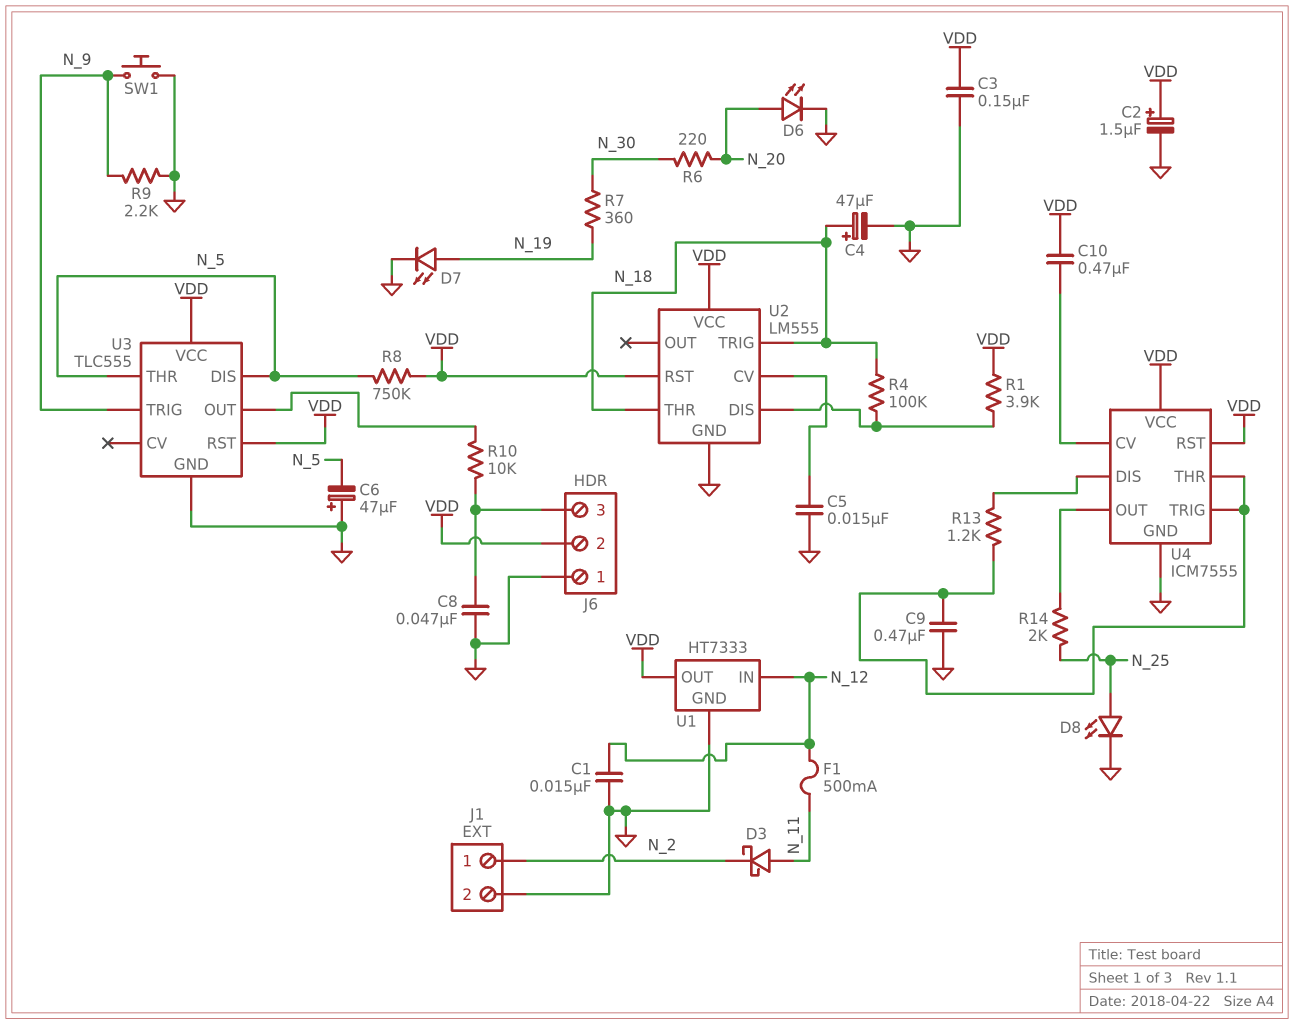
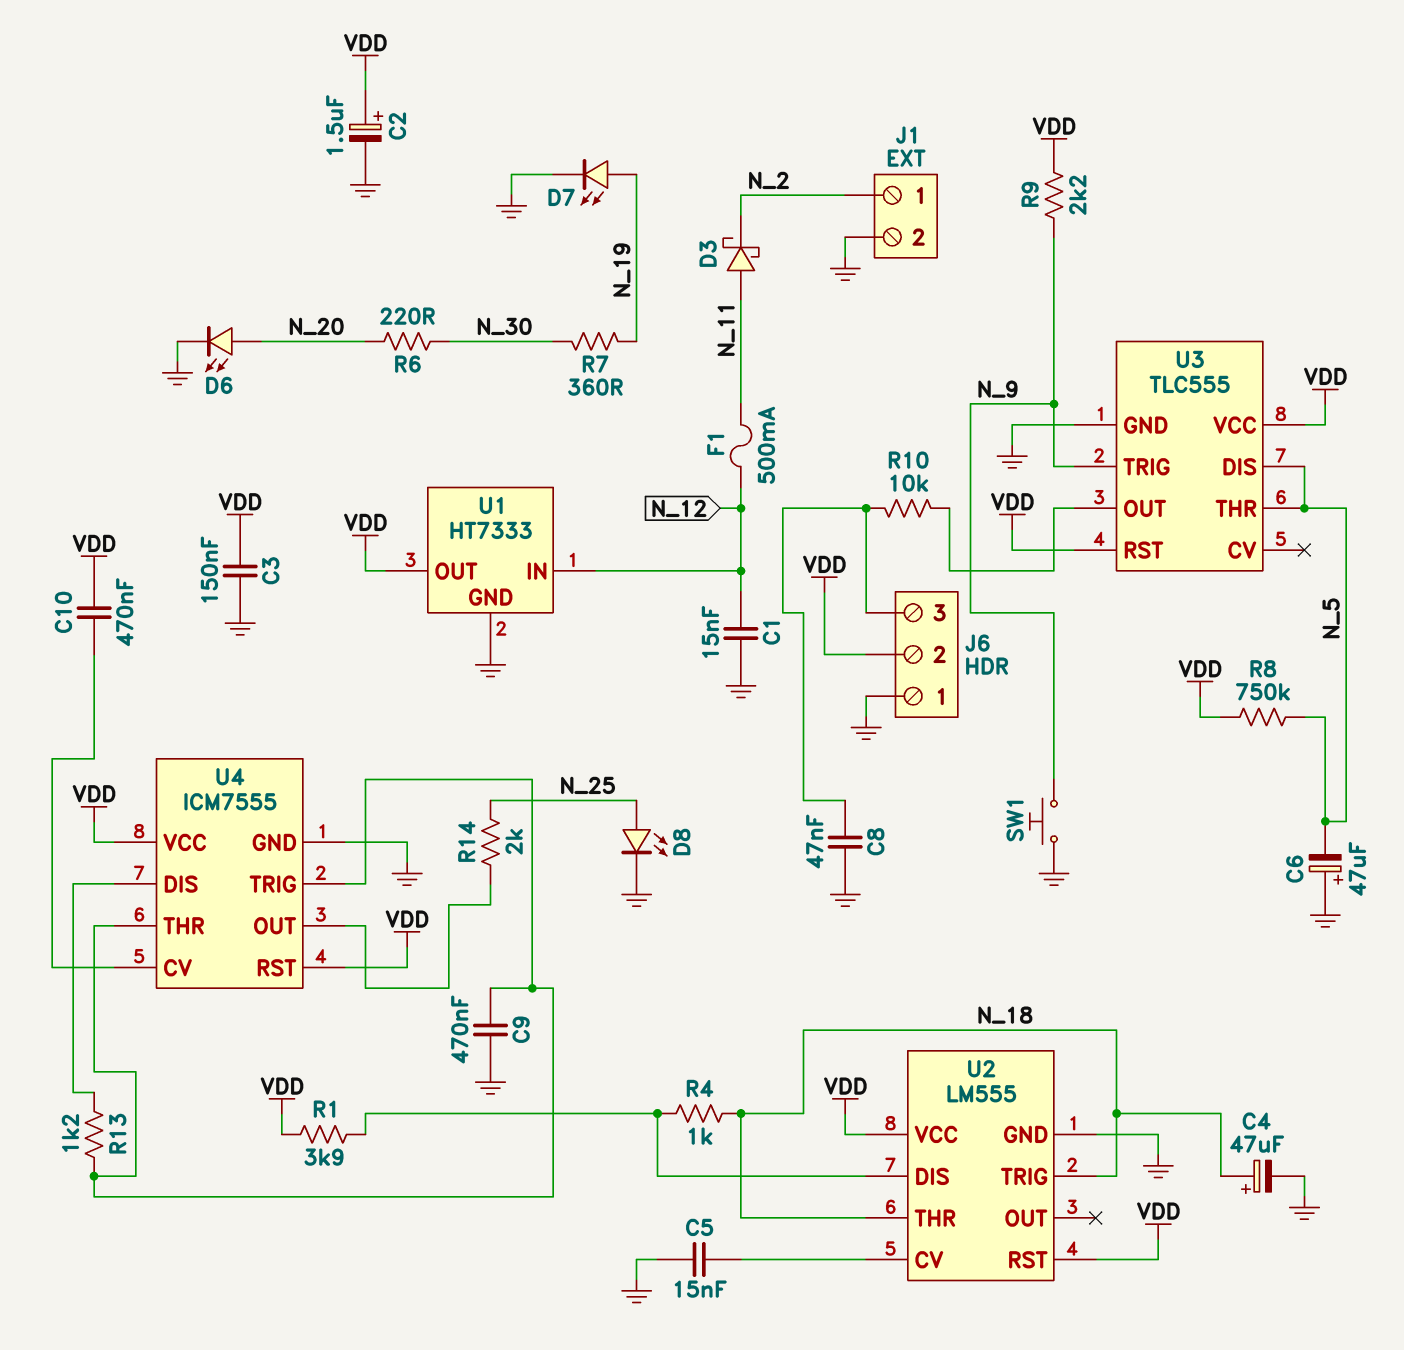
R4: 100k (N_18, U2/DIS) -> 1k (N_18, U2/DIS)
R9: 2.2k (GND, N_9) -> 2.2k (N_9, VDD)

